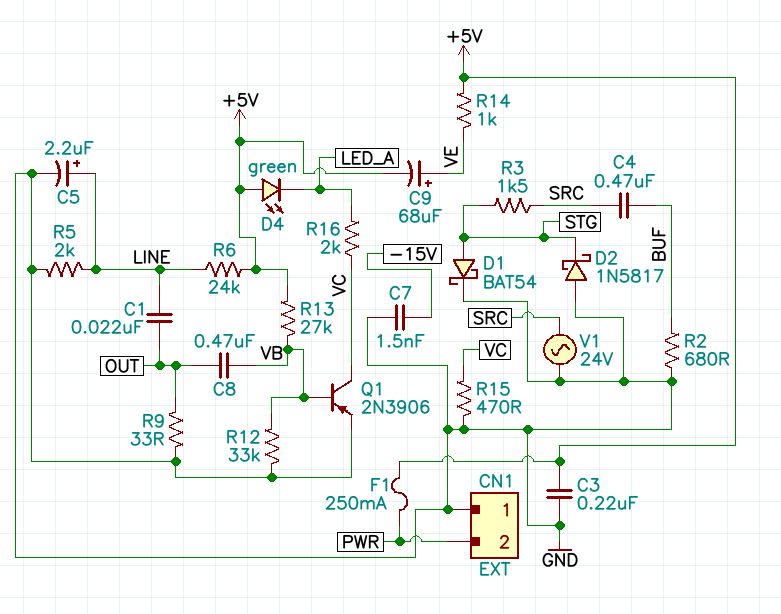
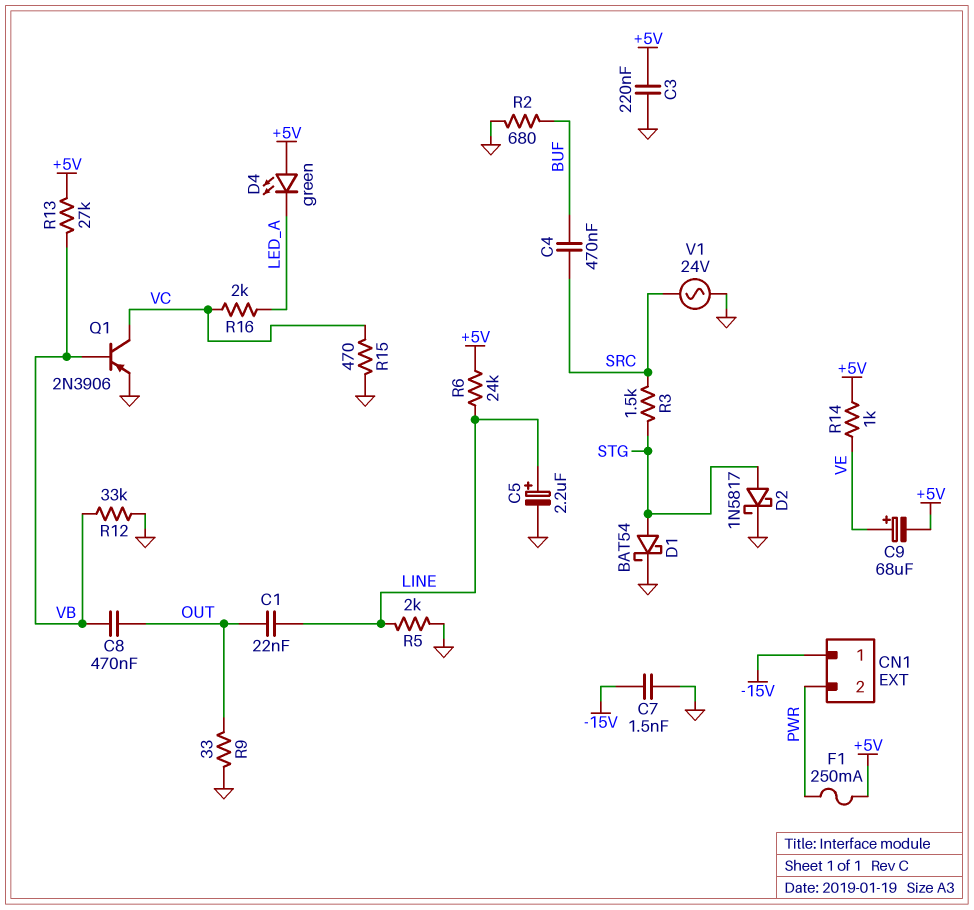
CN1 pin 1: GND -> -15V
D2: schottky 1N5817 (A GND, K STG) -> schottky 1N5817 (A STG, K GND)

